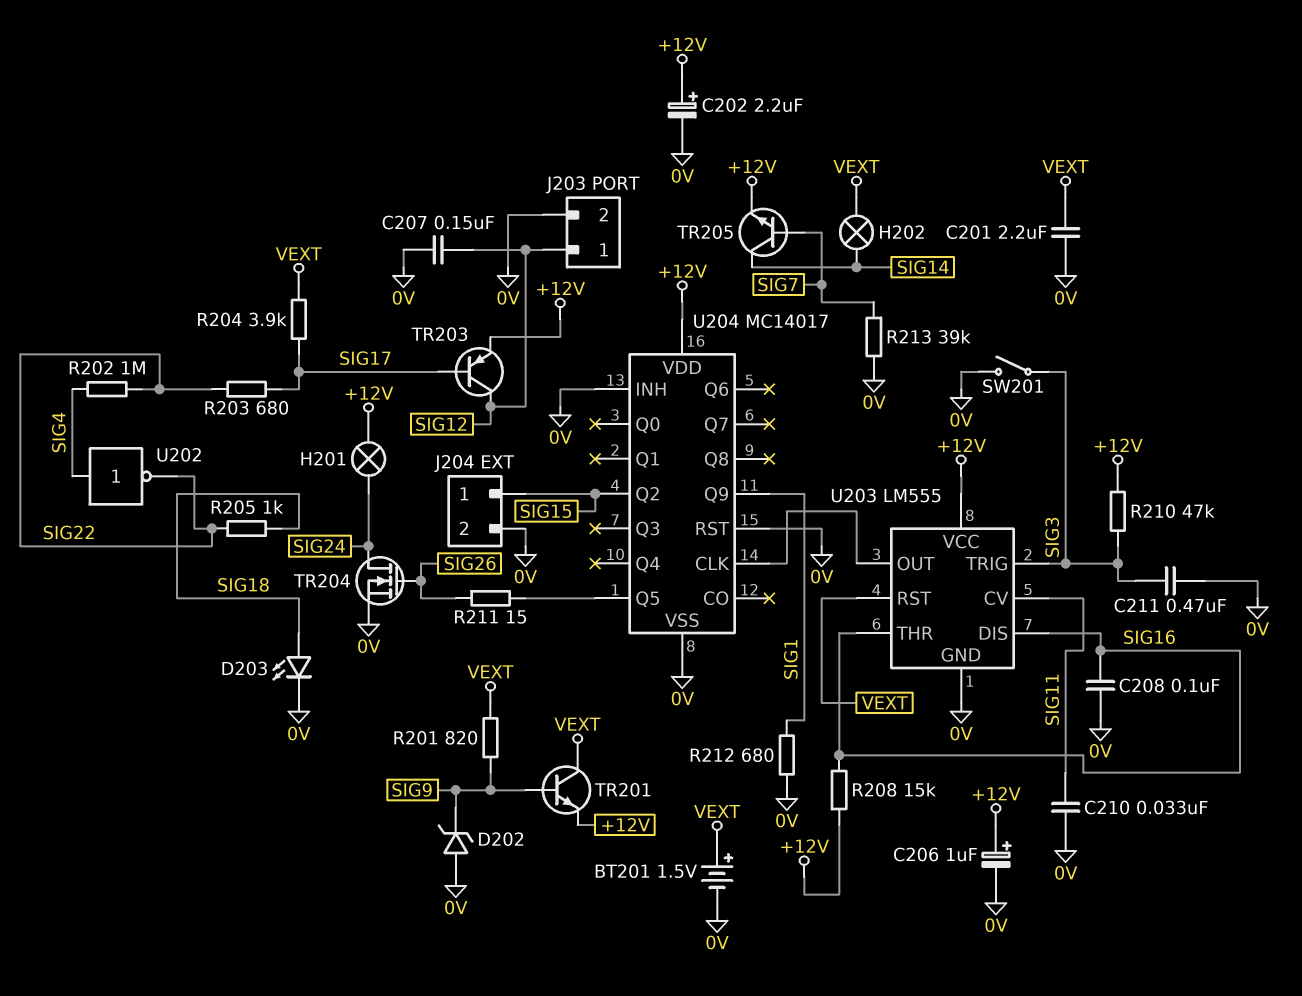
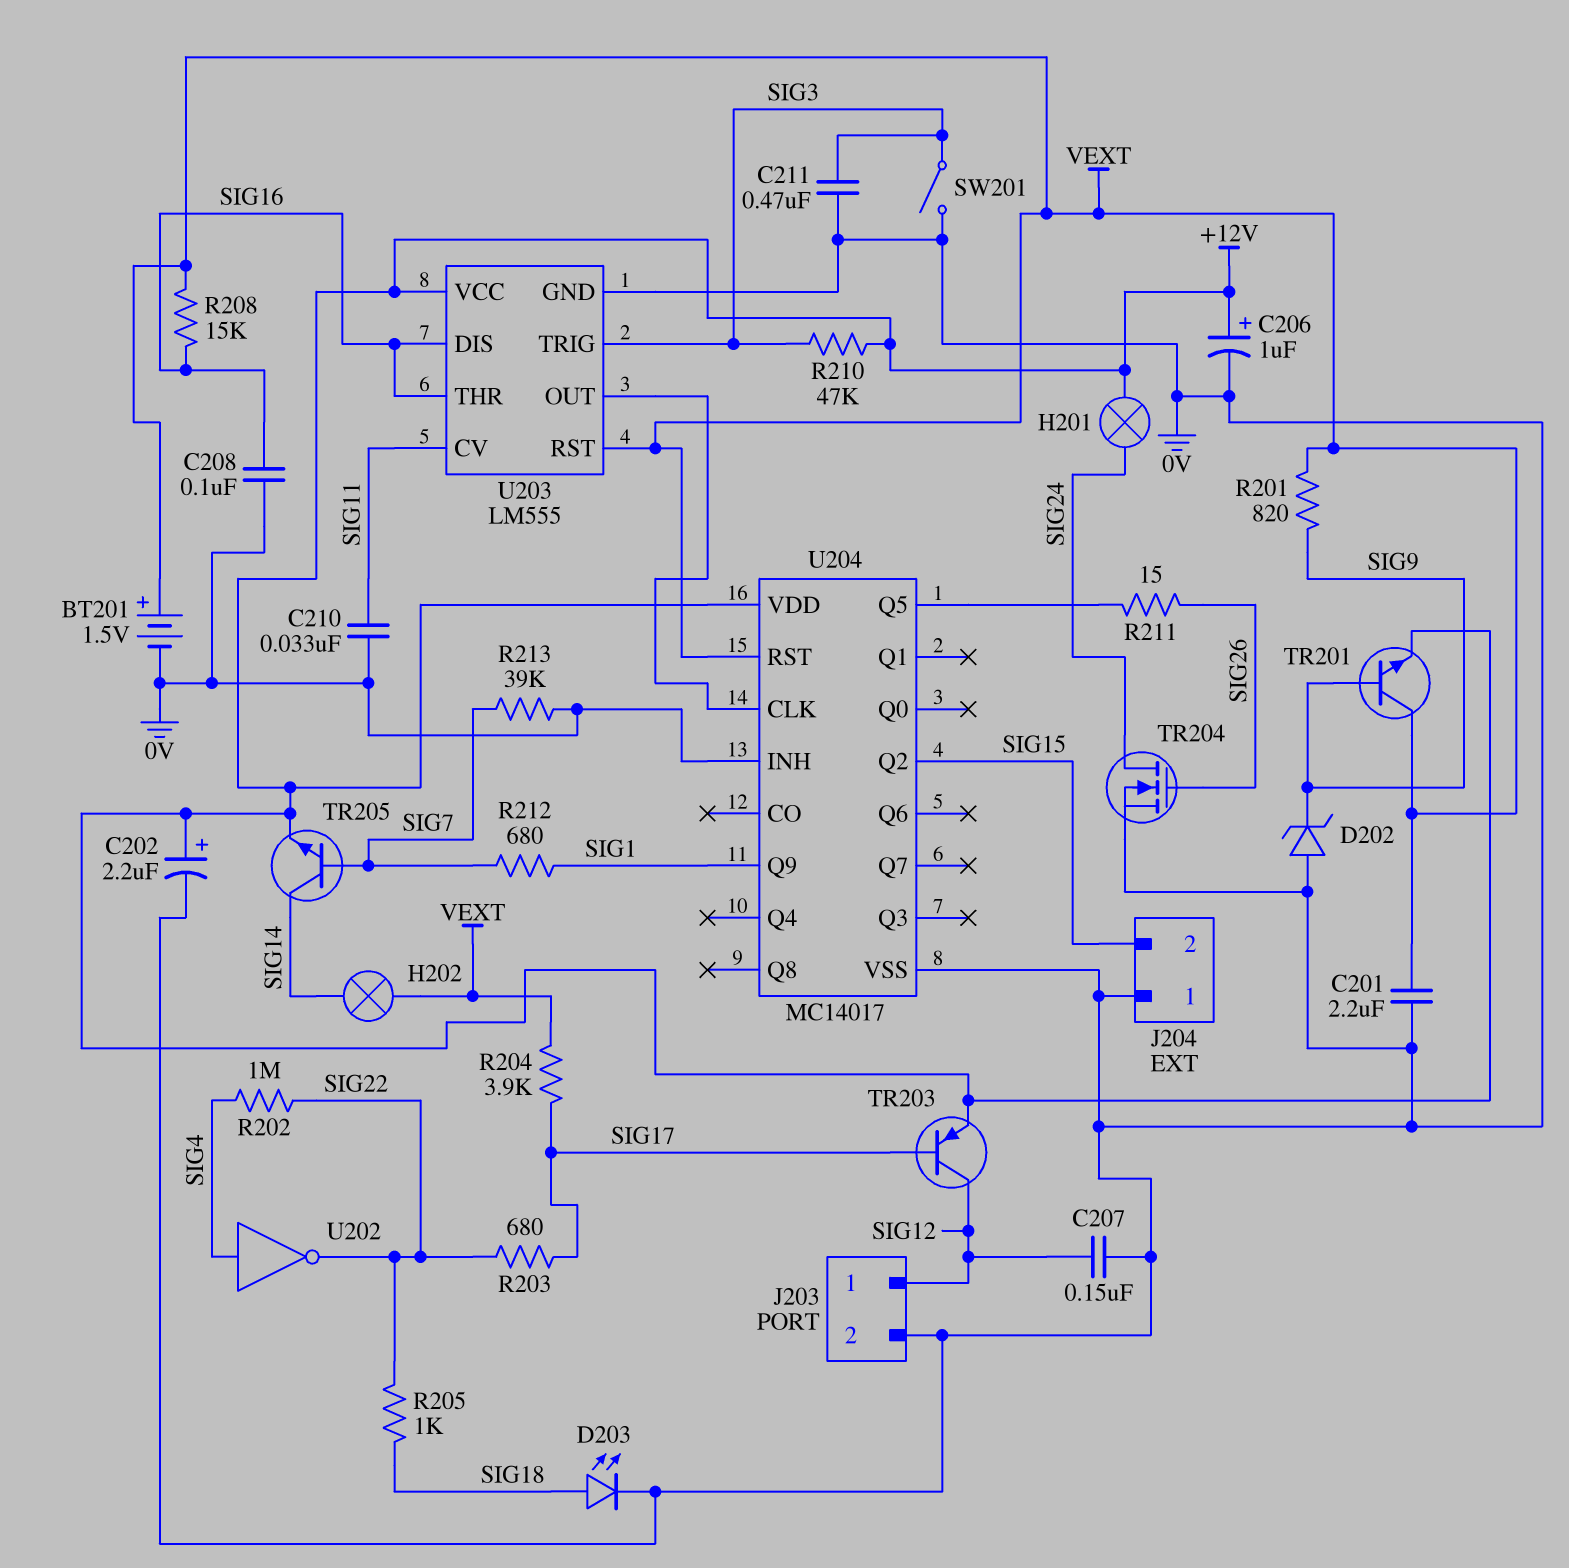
J204 pin 1: SIG15 -> 0V
J204 pin 2: 0V -> SIG15
R208: 15k (+12V, SIG16) -> 15k (SIG16, VEXT)
R212: 680 (0V, SIG1) -> 680 (SIG1, SIG7)
U204 pin RST: 0V -> VEXT

